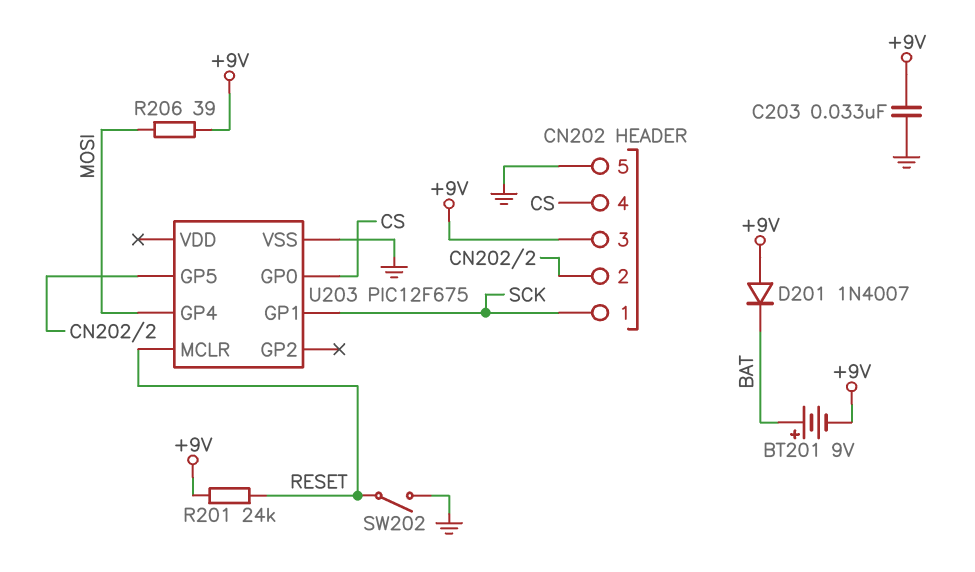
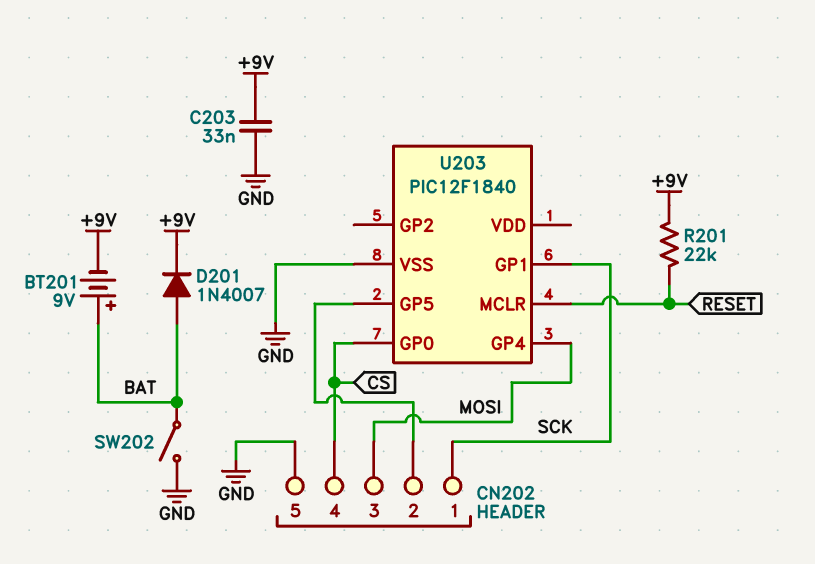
CN202 pin 3: +9V -> MOSI
D201: diode 1N4007 (A +9V, K BAT) -> diode 1N4007 (A BAT, K +9V)
R201: 24k (+9V, RESET) -> 22k (+9V, RESET)
R206: 39 (+9V, MOSI) -> none
SW202: switch (GND, RESET) -> switch (BAT, GND)
U203: PIC12F675 -> PIC12F1840

